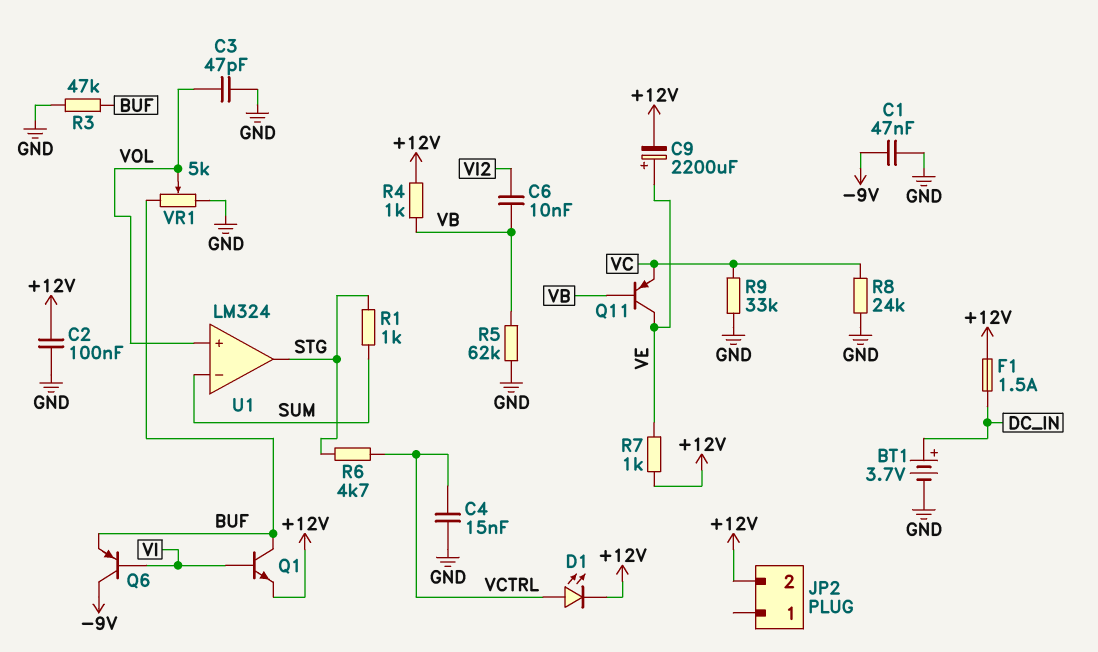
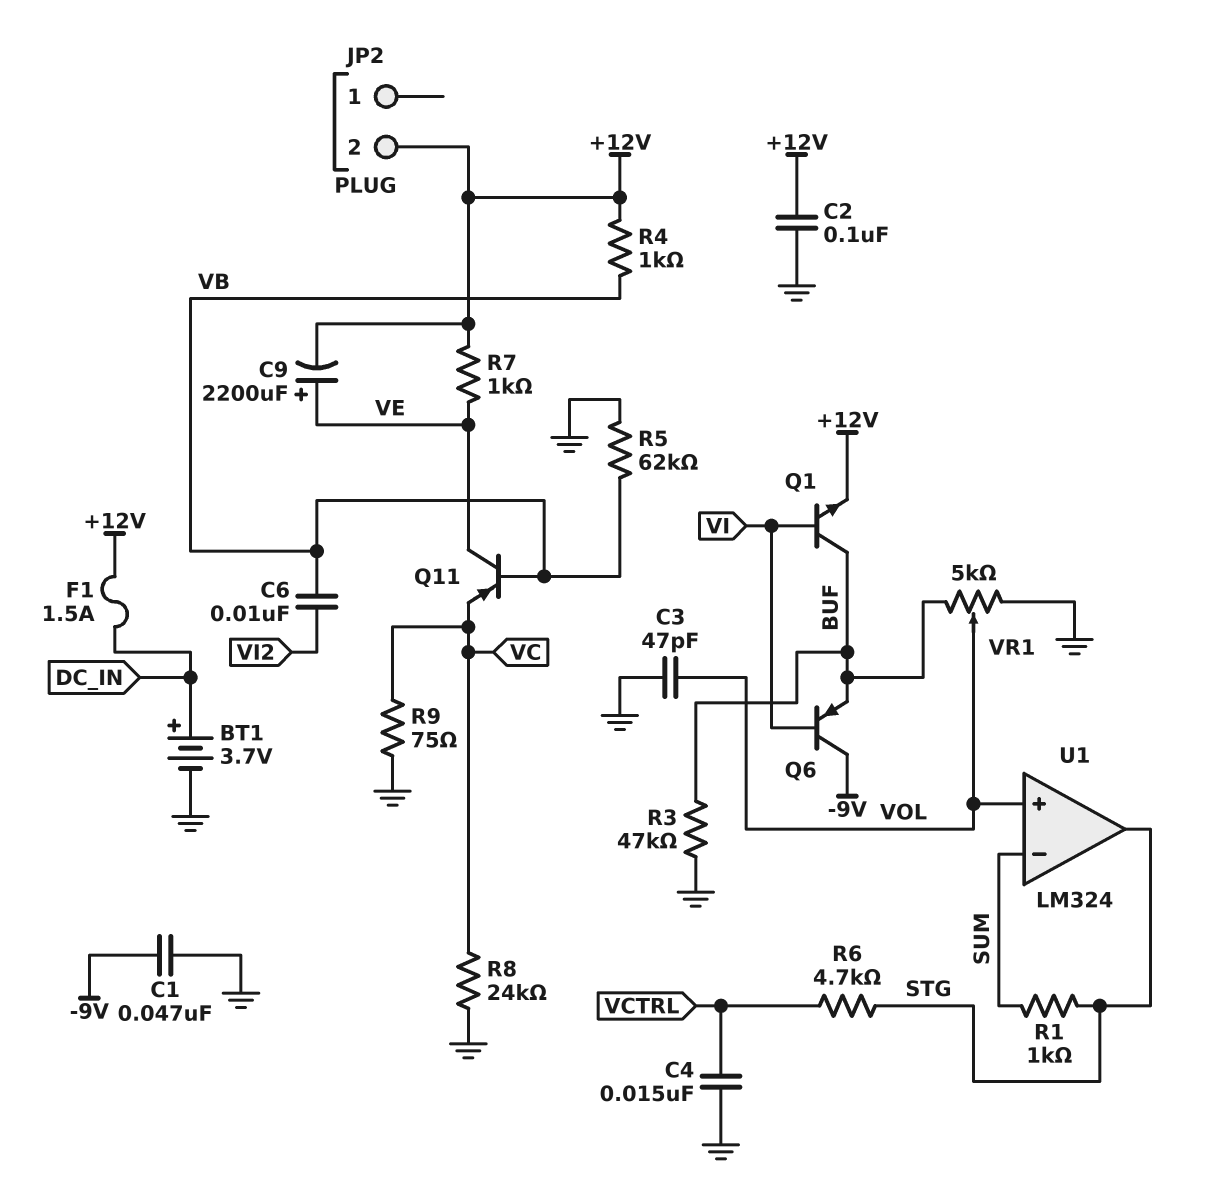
D1: LED (A VCTRL, K +12V) -> none
R9: 33k (GND, VC) -> 75 (GND, VC)

